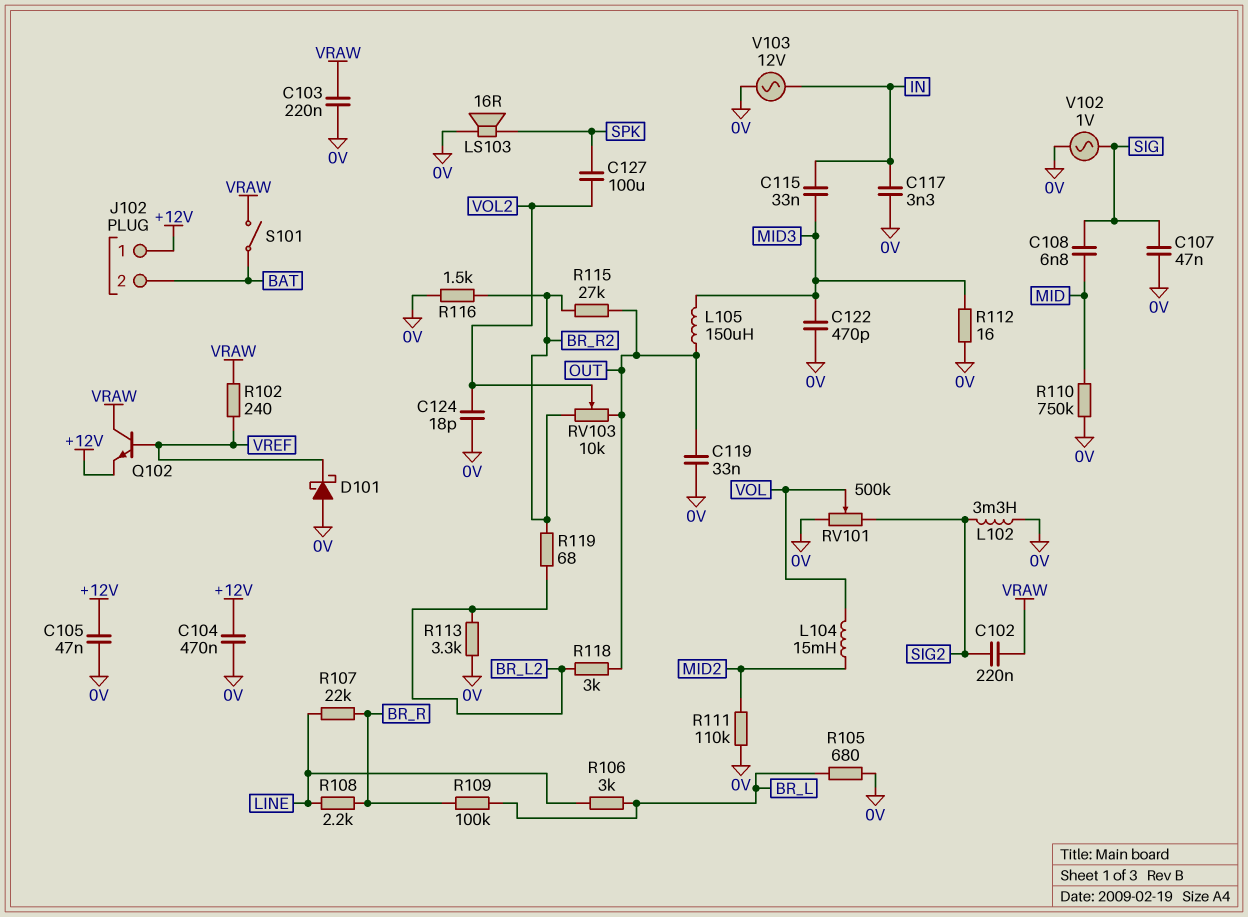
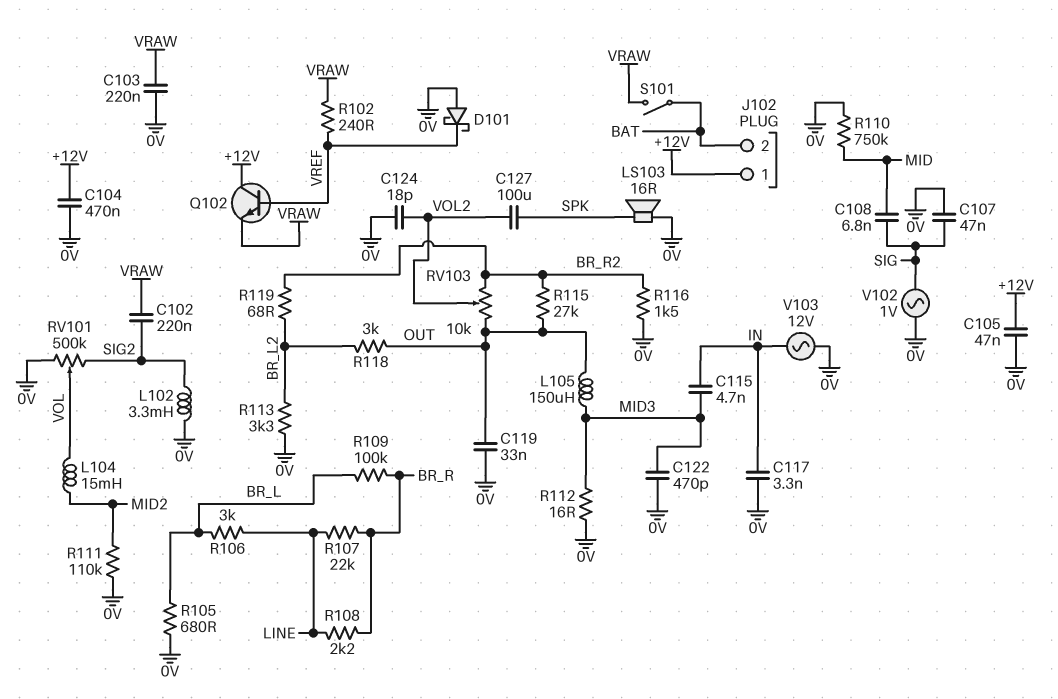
C115: 33nF (IN, MID3) -> 4.7nF (IN, MID3)
Q102: NPN (B VREF, C VRAW, E +12V) -> NPN (B VREF, C +12V, E VRAW)

